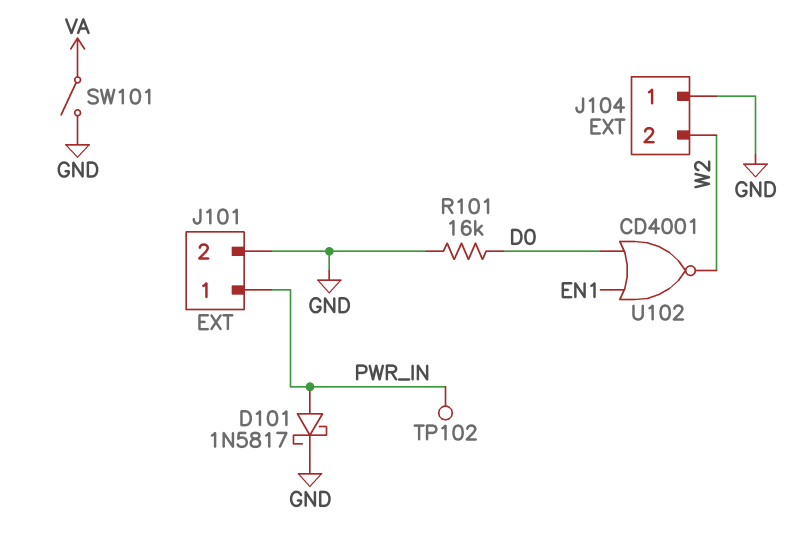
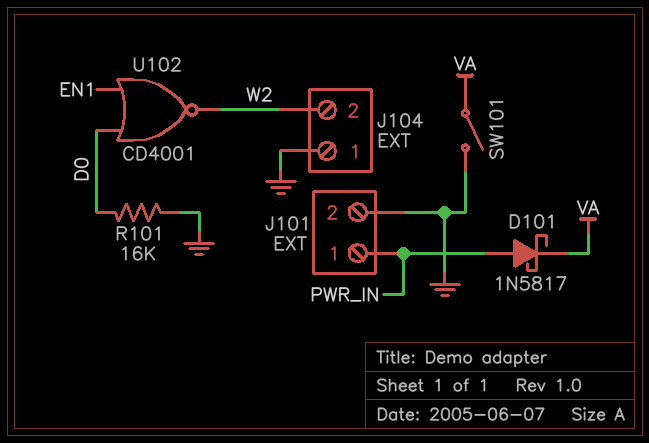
D101: schottky 1N5817 (A PWR_IN, K GND) -> schottky 1N5817 (A PWR_IN, K VA)
TP102: test point (PWR_IN) -> none

